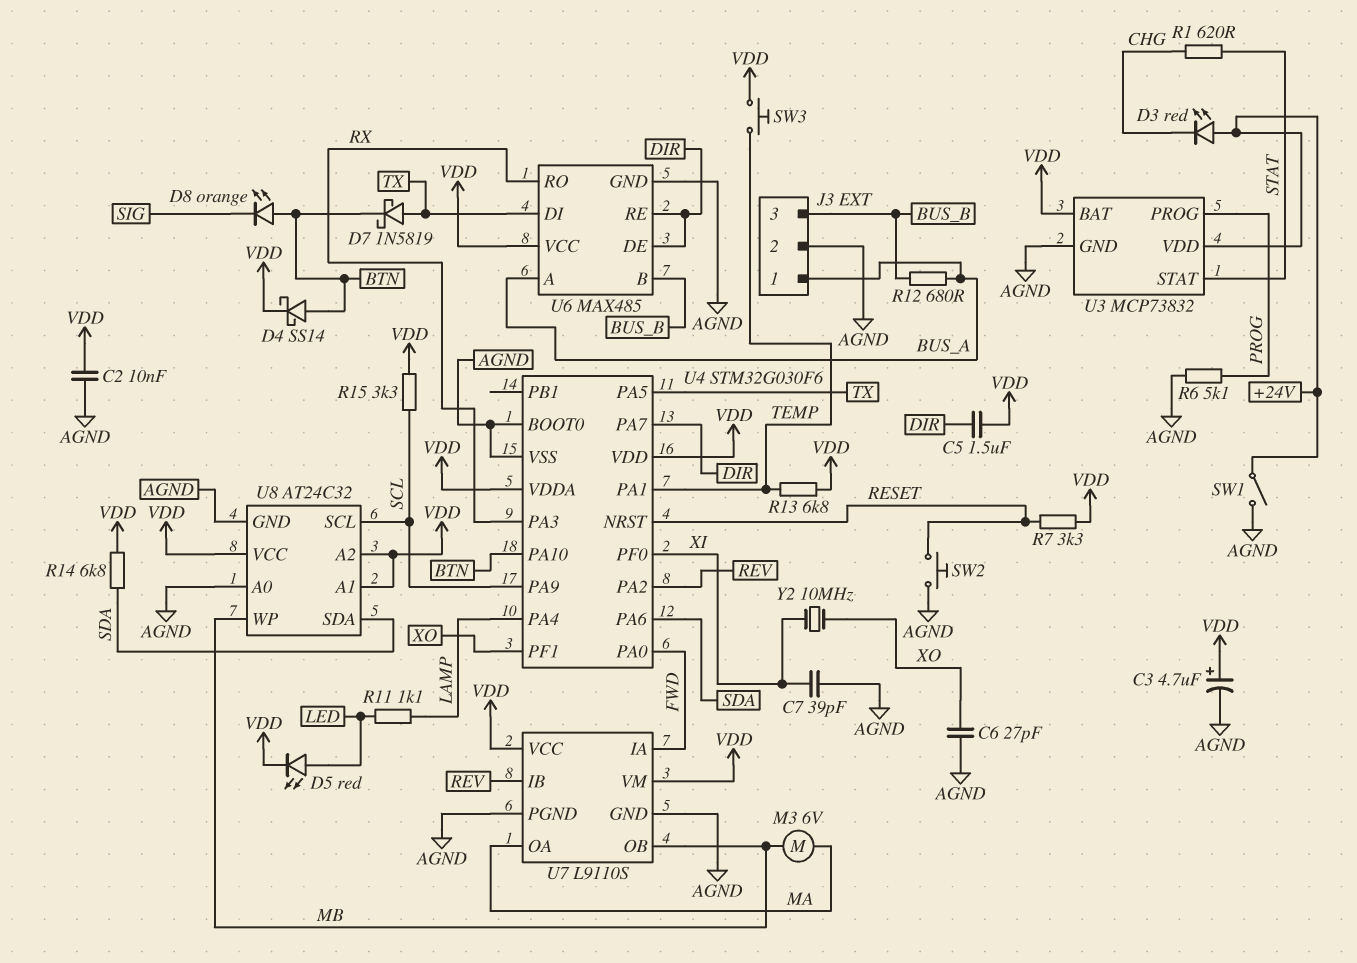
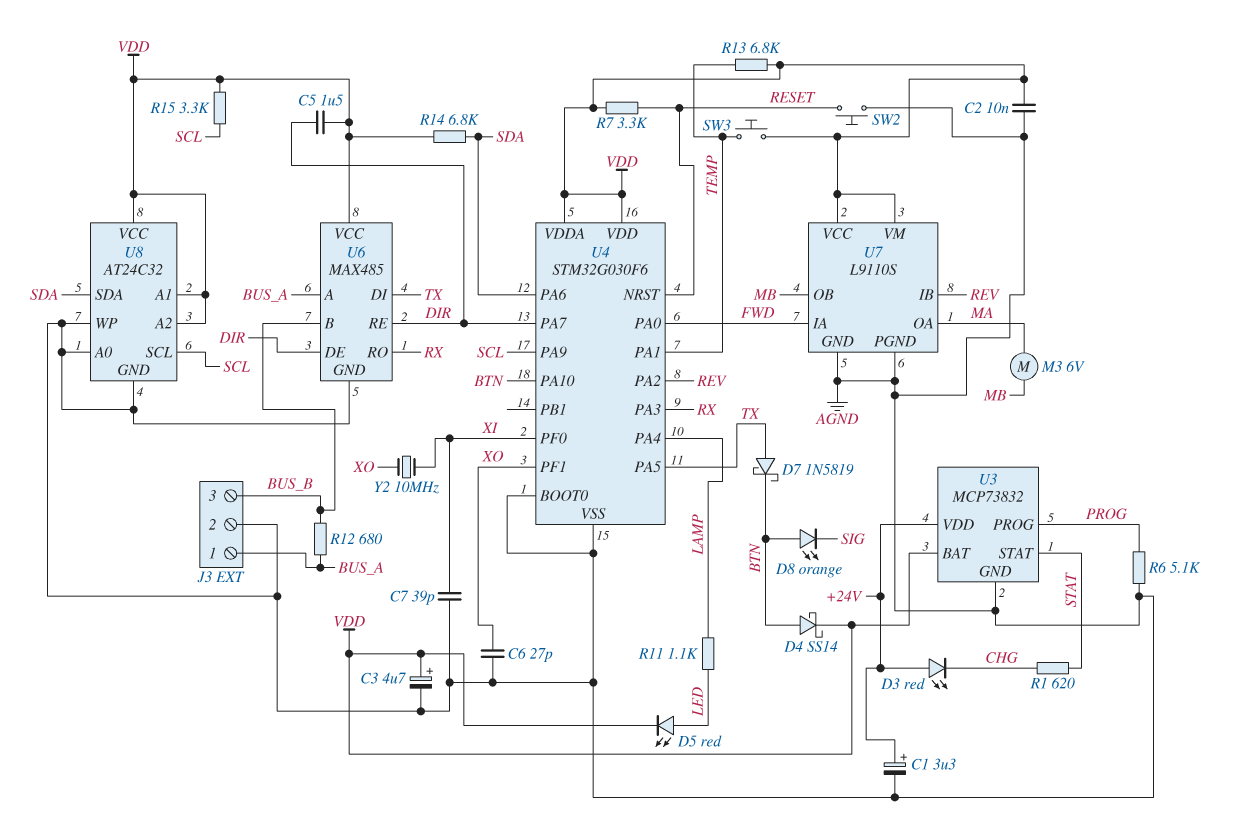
C1: none -> 3.3uF (plus +24V, minus AGND)
SW1: switch (+24V, AGND) -> none
U8 pin WP: MB -> AGND

